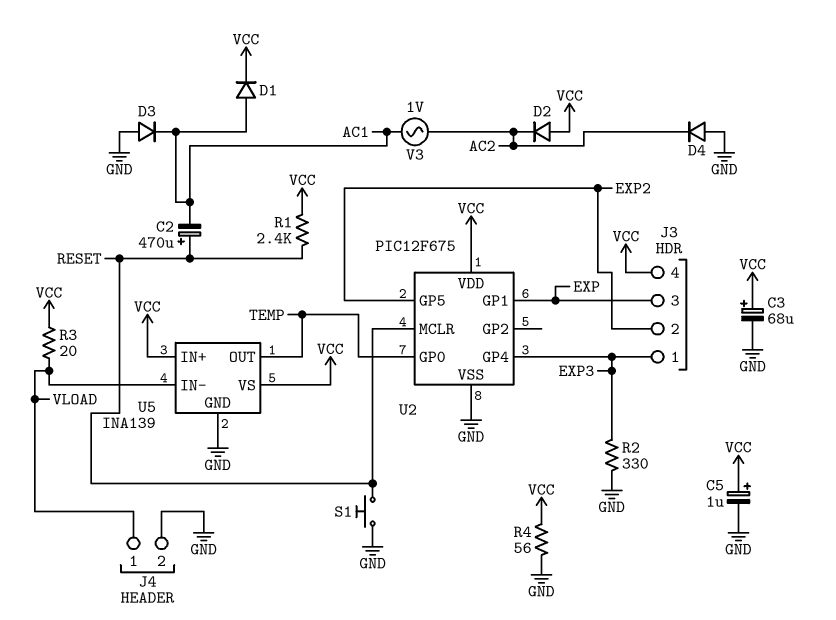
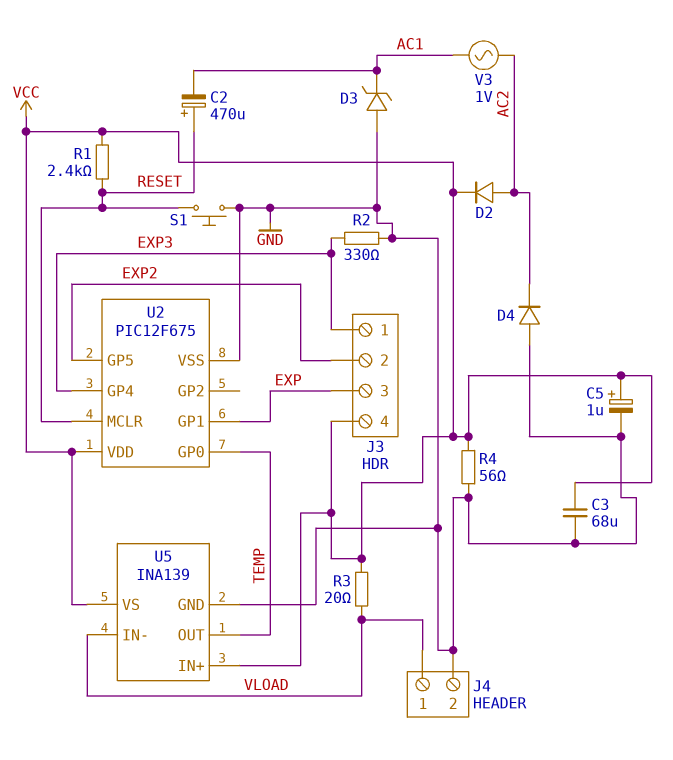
C3: 68uF (plus VCC, minus GND) -> 68uF (GND, VCC)
D1: diode (A AC1, K VCC) -> none
D2: diode (A VCC, K AC2) -> diode (A AC2, K VCC)
D3: diode (A GND, K AC1) -> zener (A GND, K AC1)

